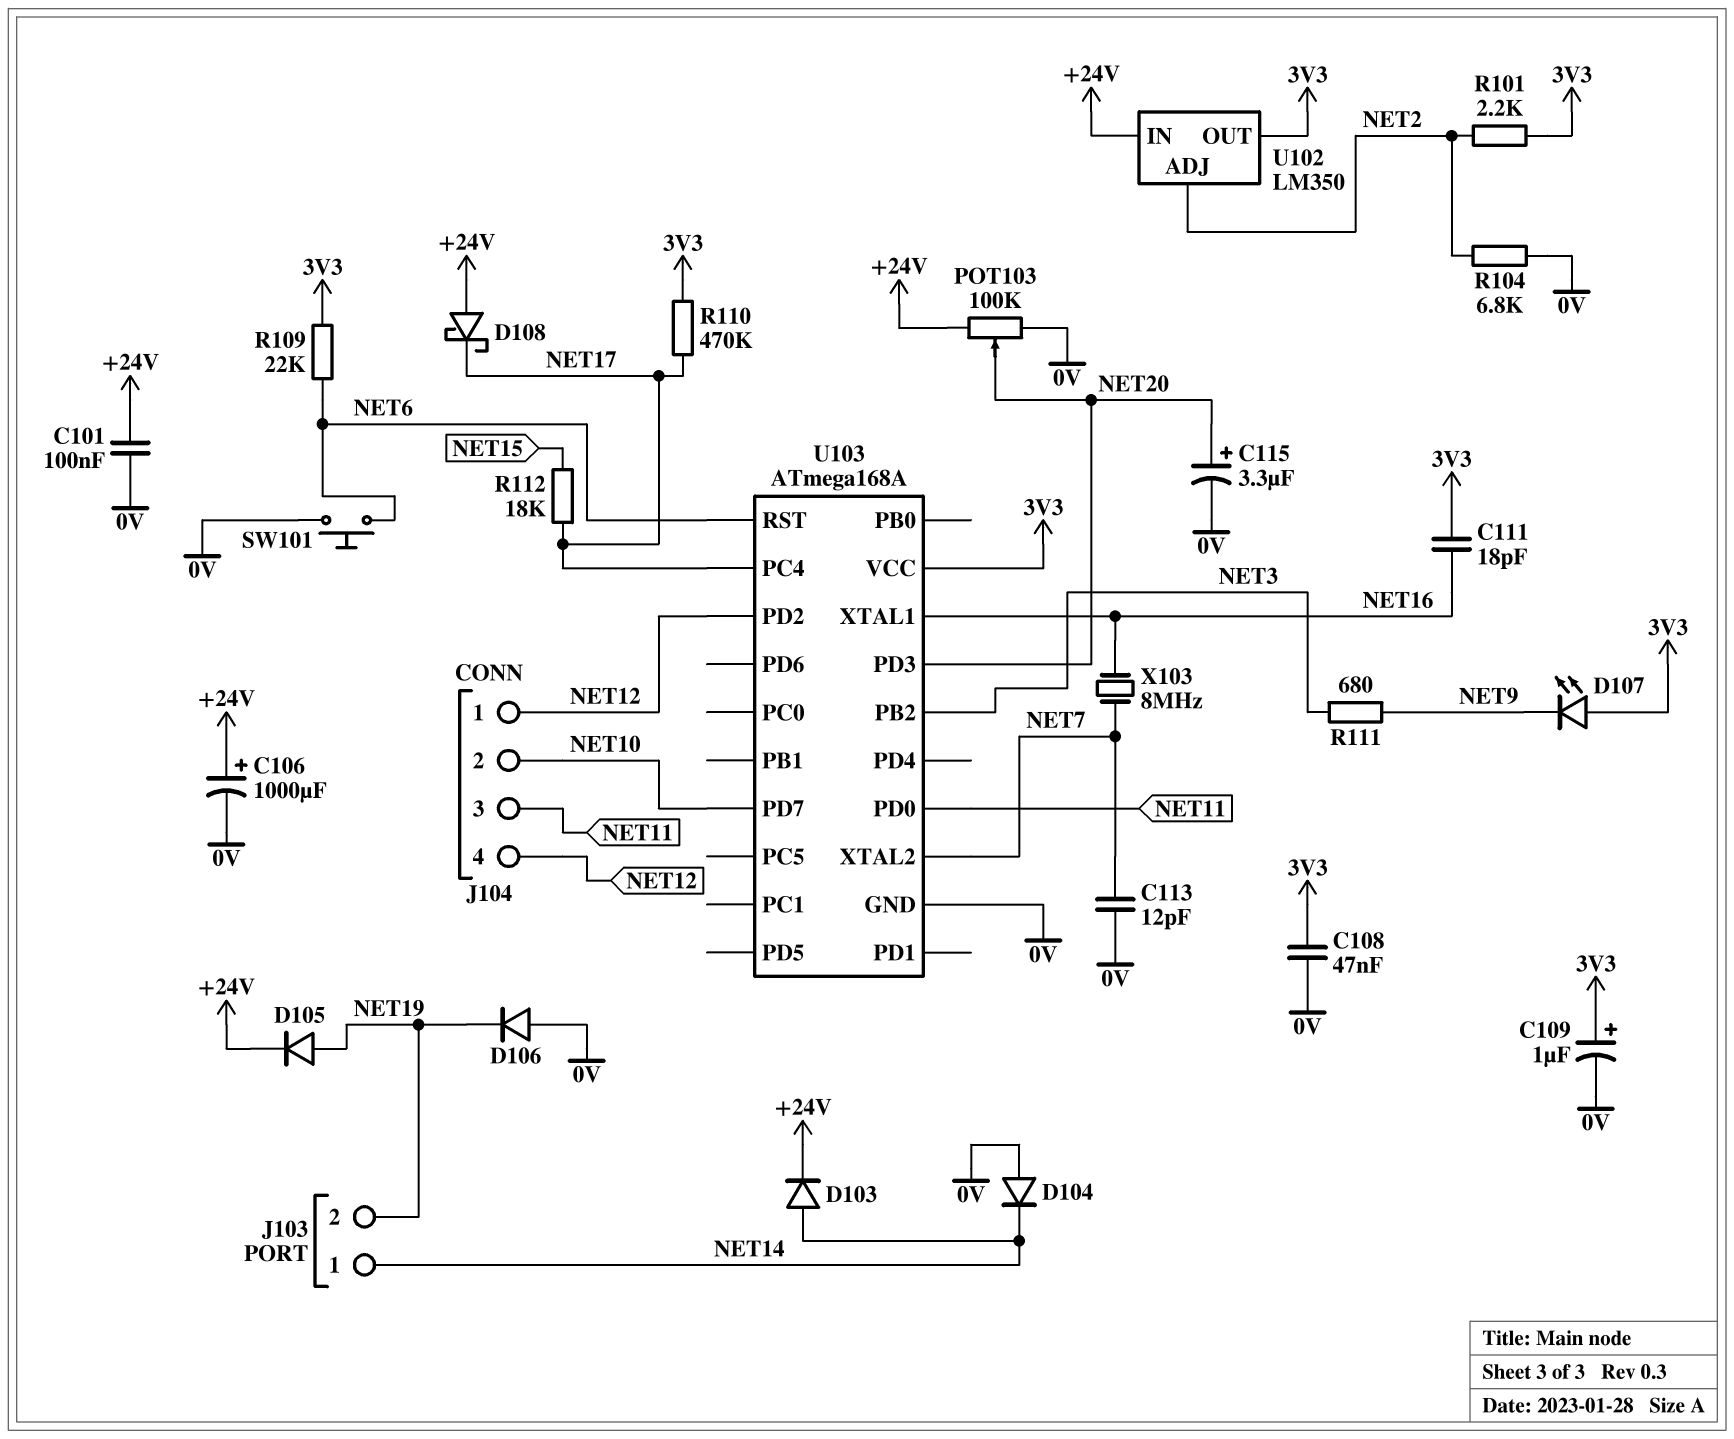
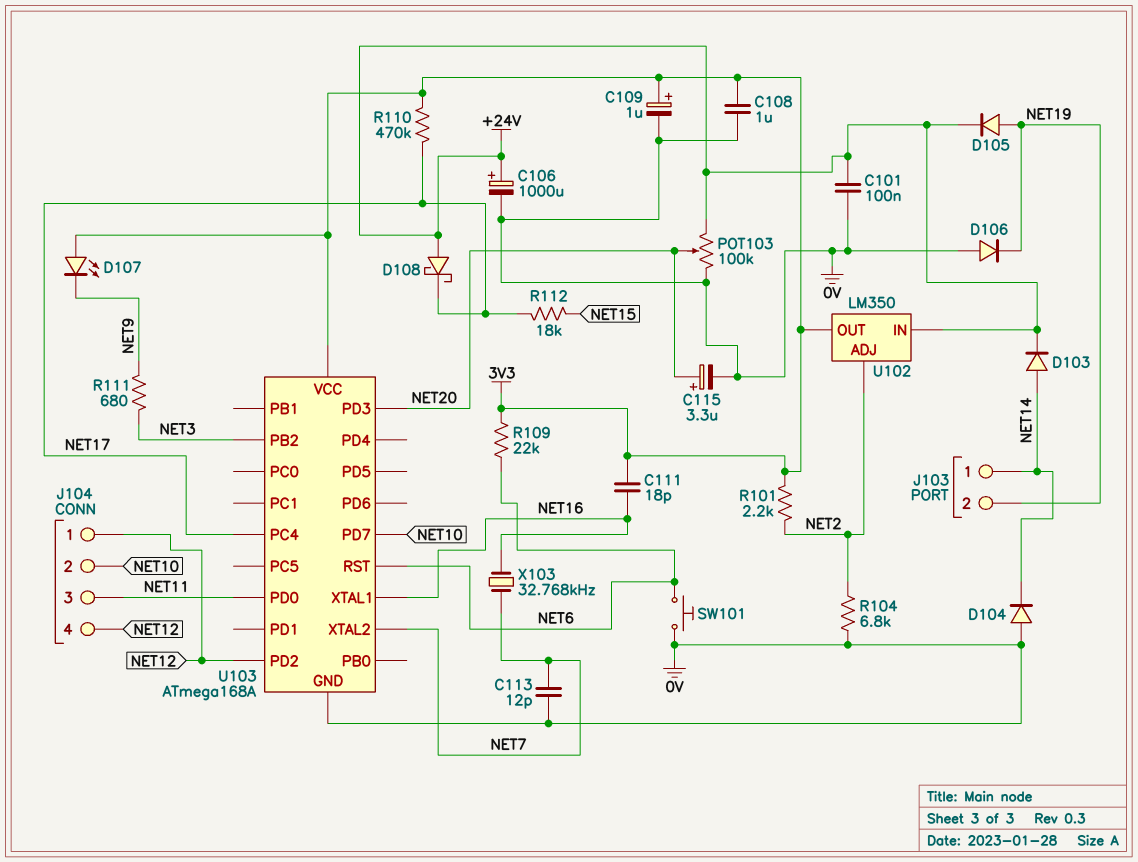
C108: 47nF (0V, 3V3) -> 1uF (0V, 3V3)
X103: 8MHz (NET7, NET16) -> 32.768kHz (NET7, NET16)

